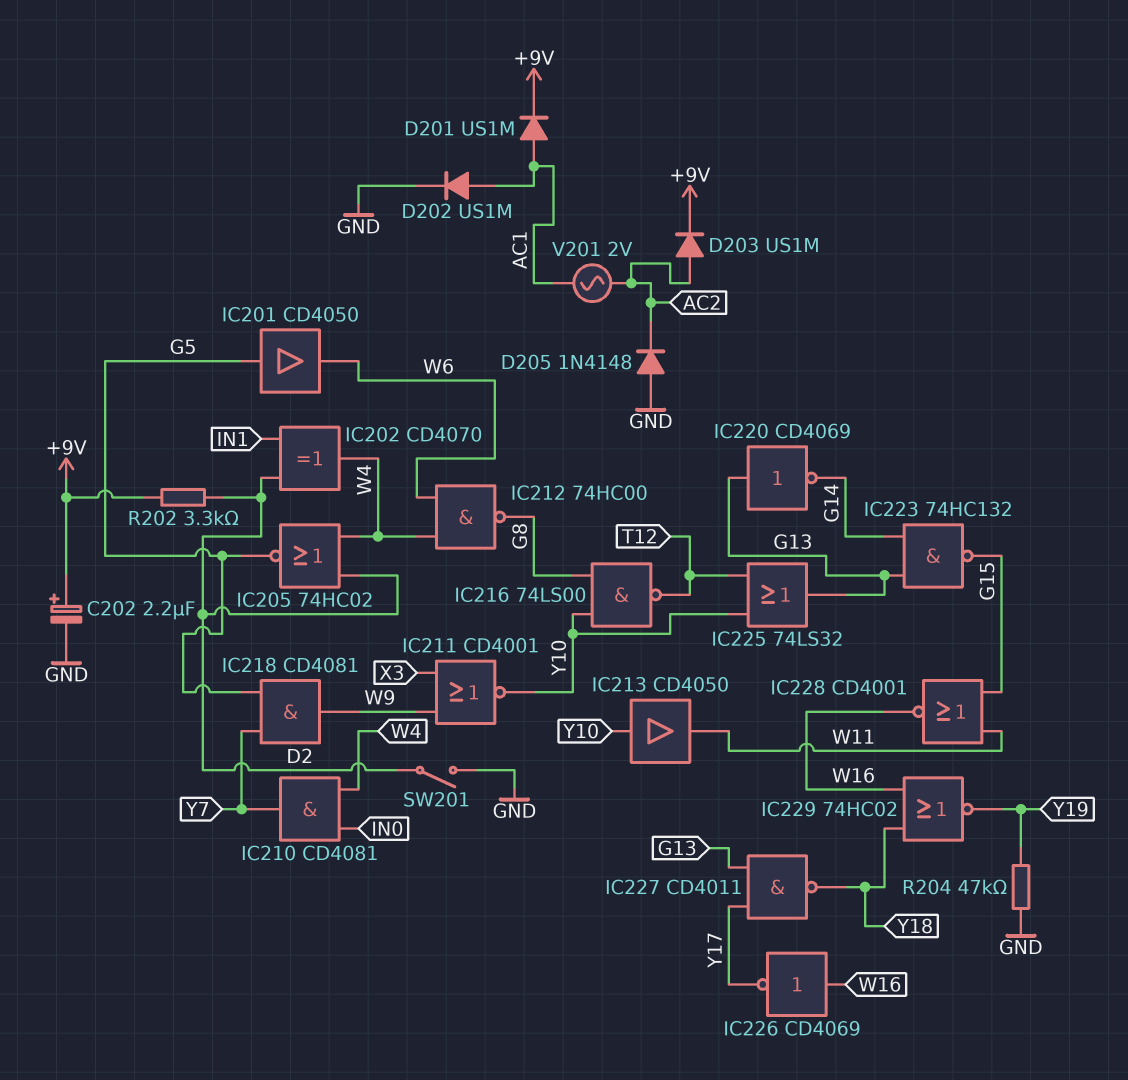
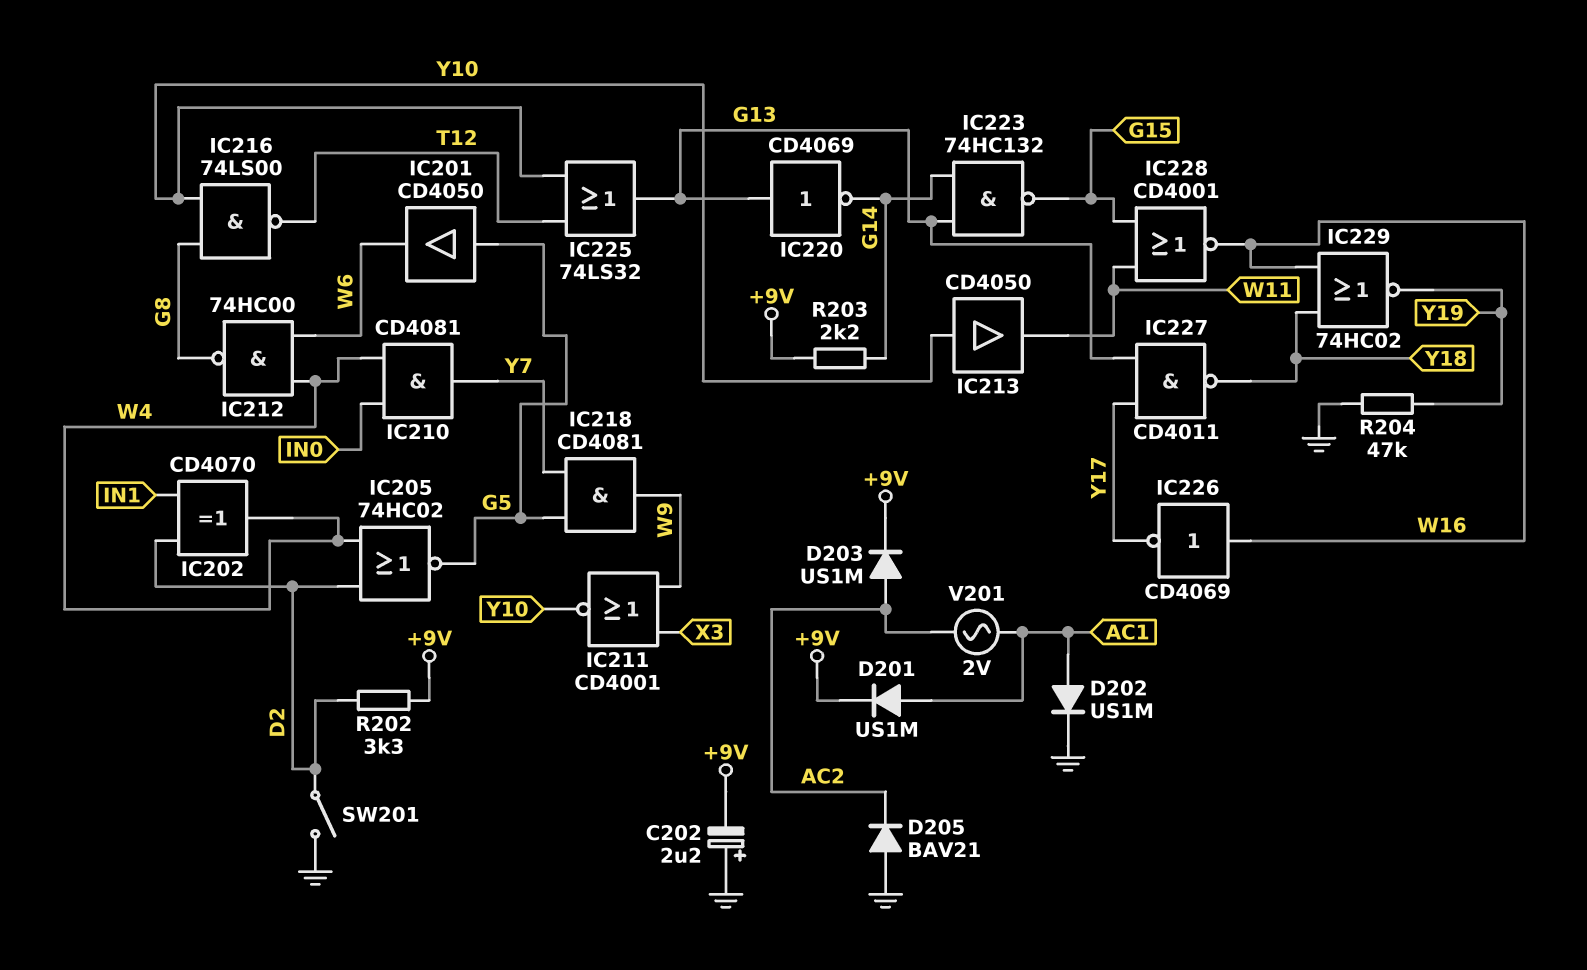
C202: 2.2uF (plus +9V, minus GND) -> 2.2uF (plus GND, minus +9V)
D205: diode 1N4148 (A GND, K AC2) -> diode BAV21 (A GND, K AC2)
R203: none -> 2.2k (+9V, G14)

